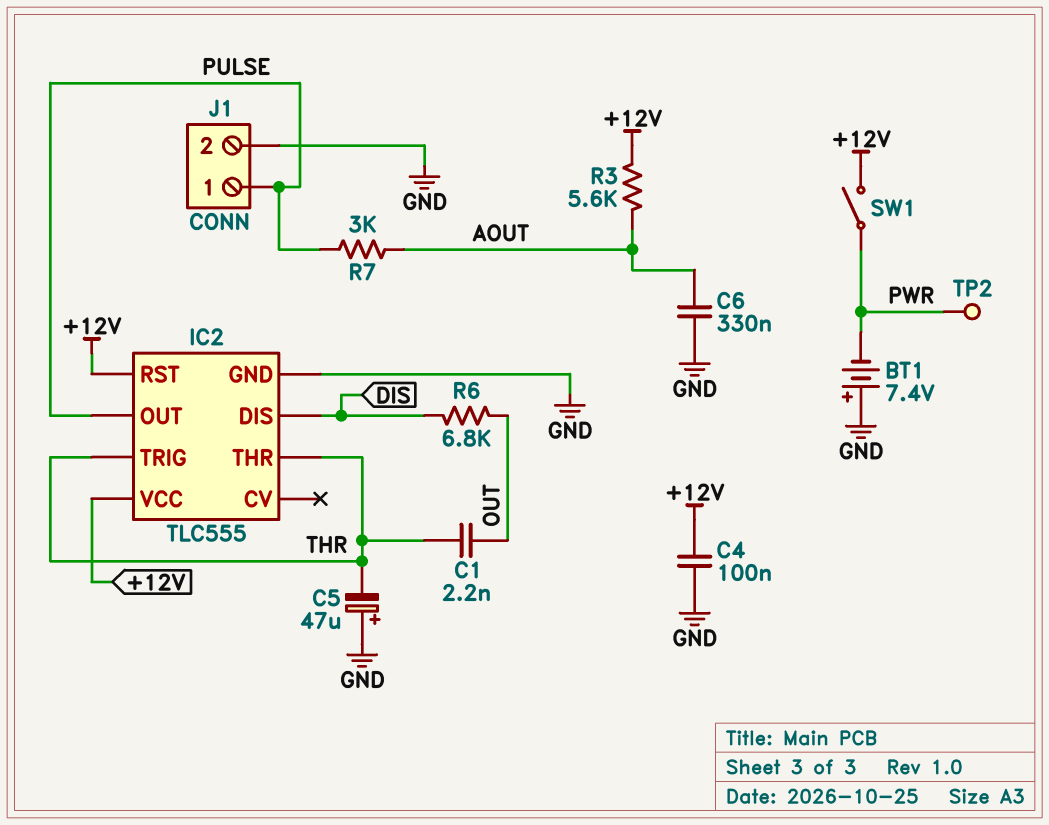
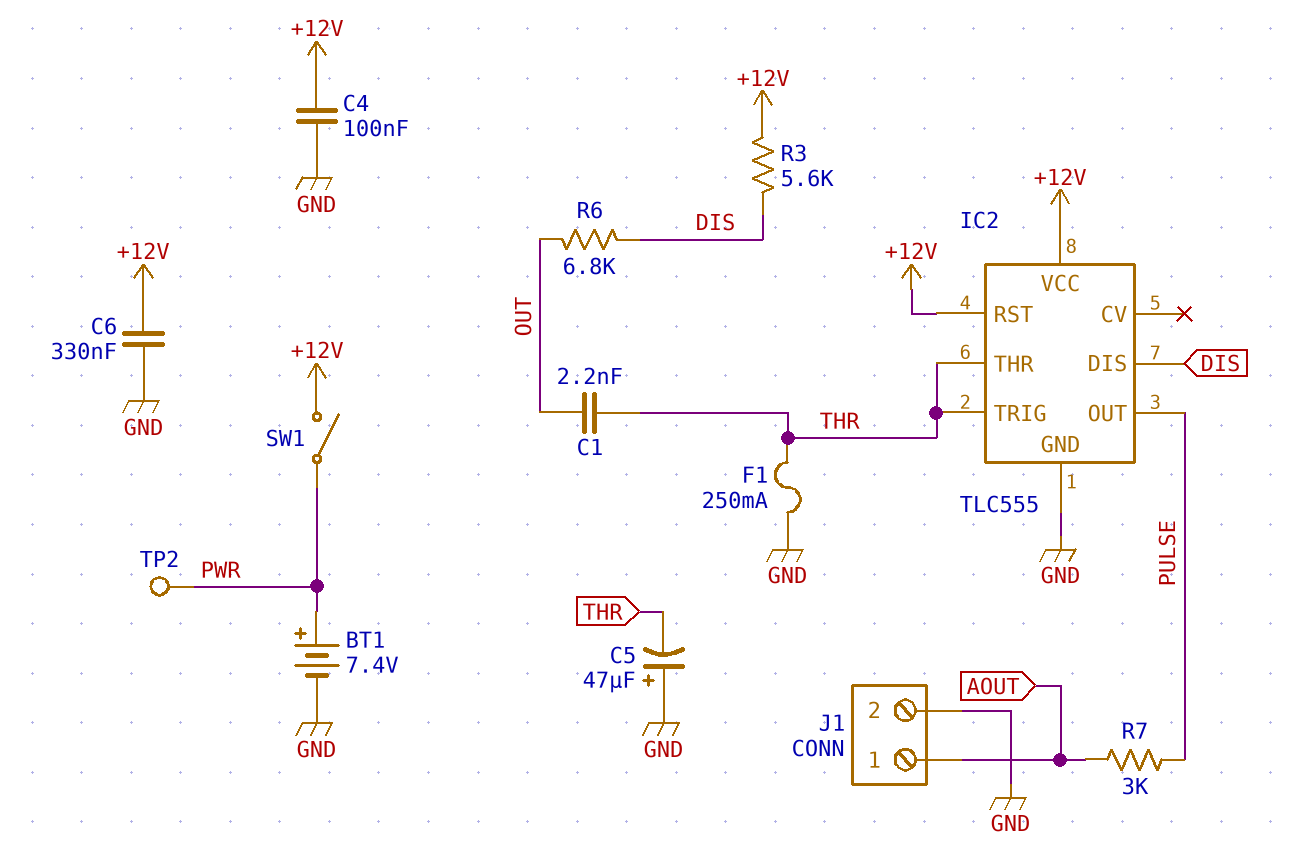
BT1: 7.4V (plus GND, minus PWR) -> 7.4V (plus PWR, minus GND)
C6: 330nF (AOUT, GND) -> 330nF (+12V, GND)
F1: none -> 250mA (GND, THR)
J1 pin 1: PULSE -> AOUT
R3: 5.6k (+12V, AOUT) -> 5.6k (+12V, DIS)

